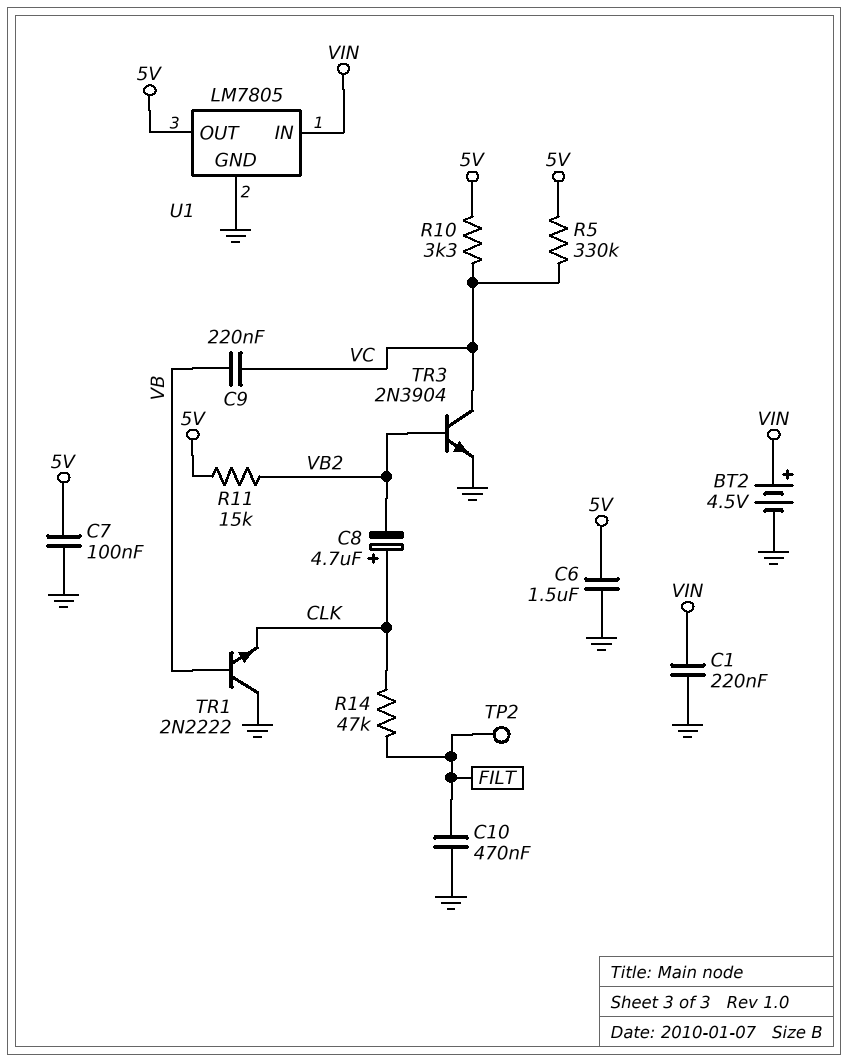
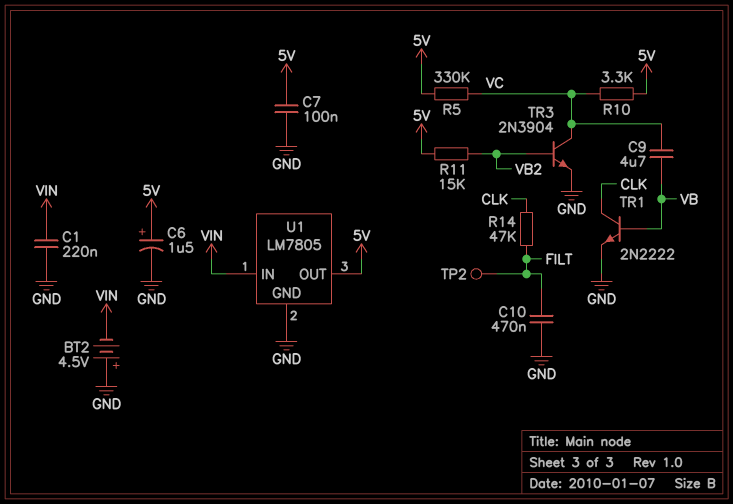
BT2: 4.5V (plus VIN, minus GND) -> 4.5V (plus GND, minus VIN)
C6: 1.5uF (5V, GND) -> 1.5uF (plus 5V, minus GND)
C8: 4.7uF (plus CLK, minus VB2) -> none
C9: 220nF (VB, VC) -> 4.7uF (VB, VC)
TR1: NPN 2N2222 (B VB, C GND, E CLK) -> NPN 2N2222 (B VB, C CLK, E GND)

